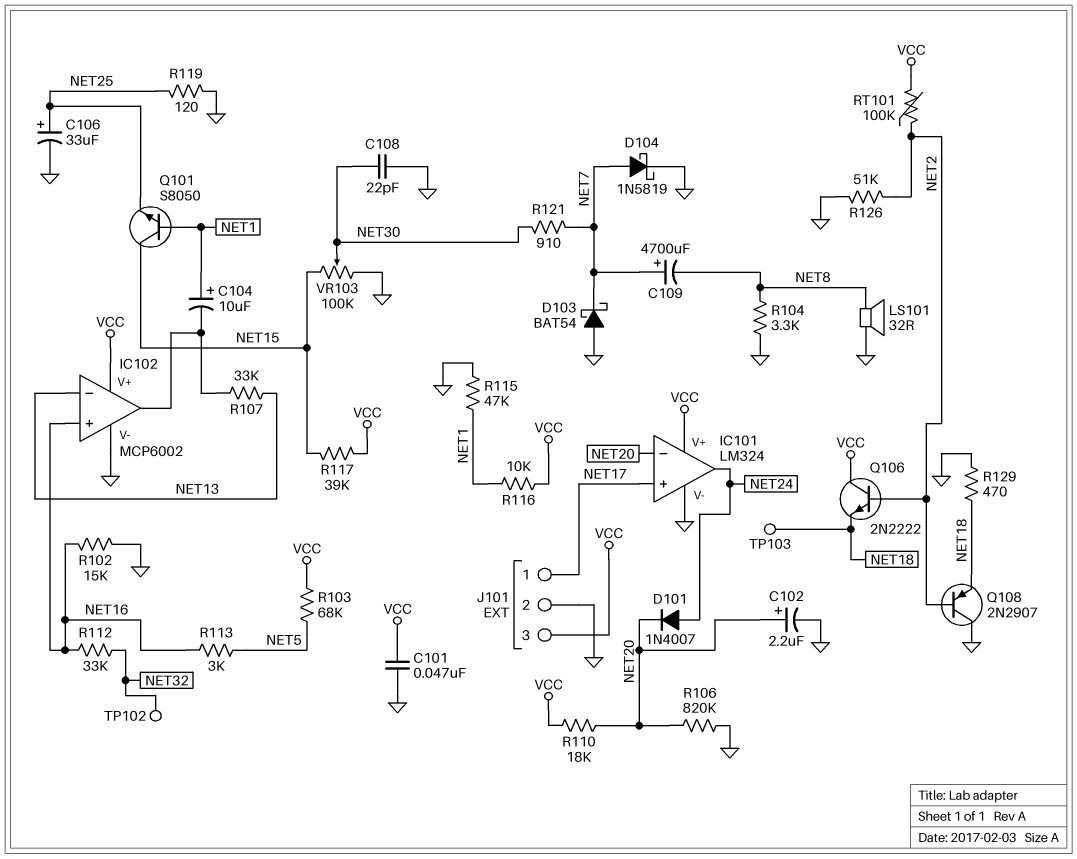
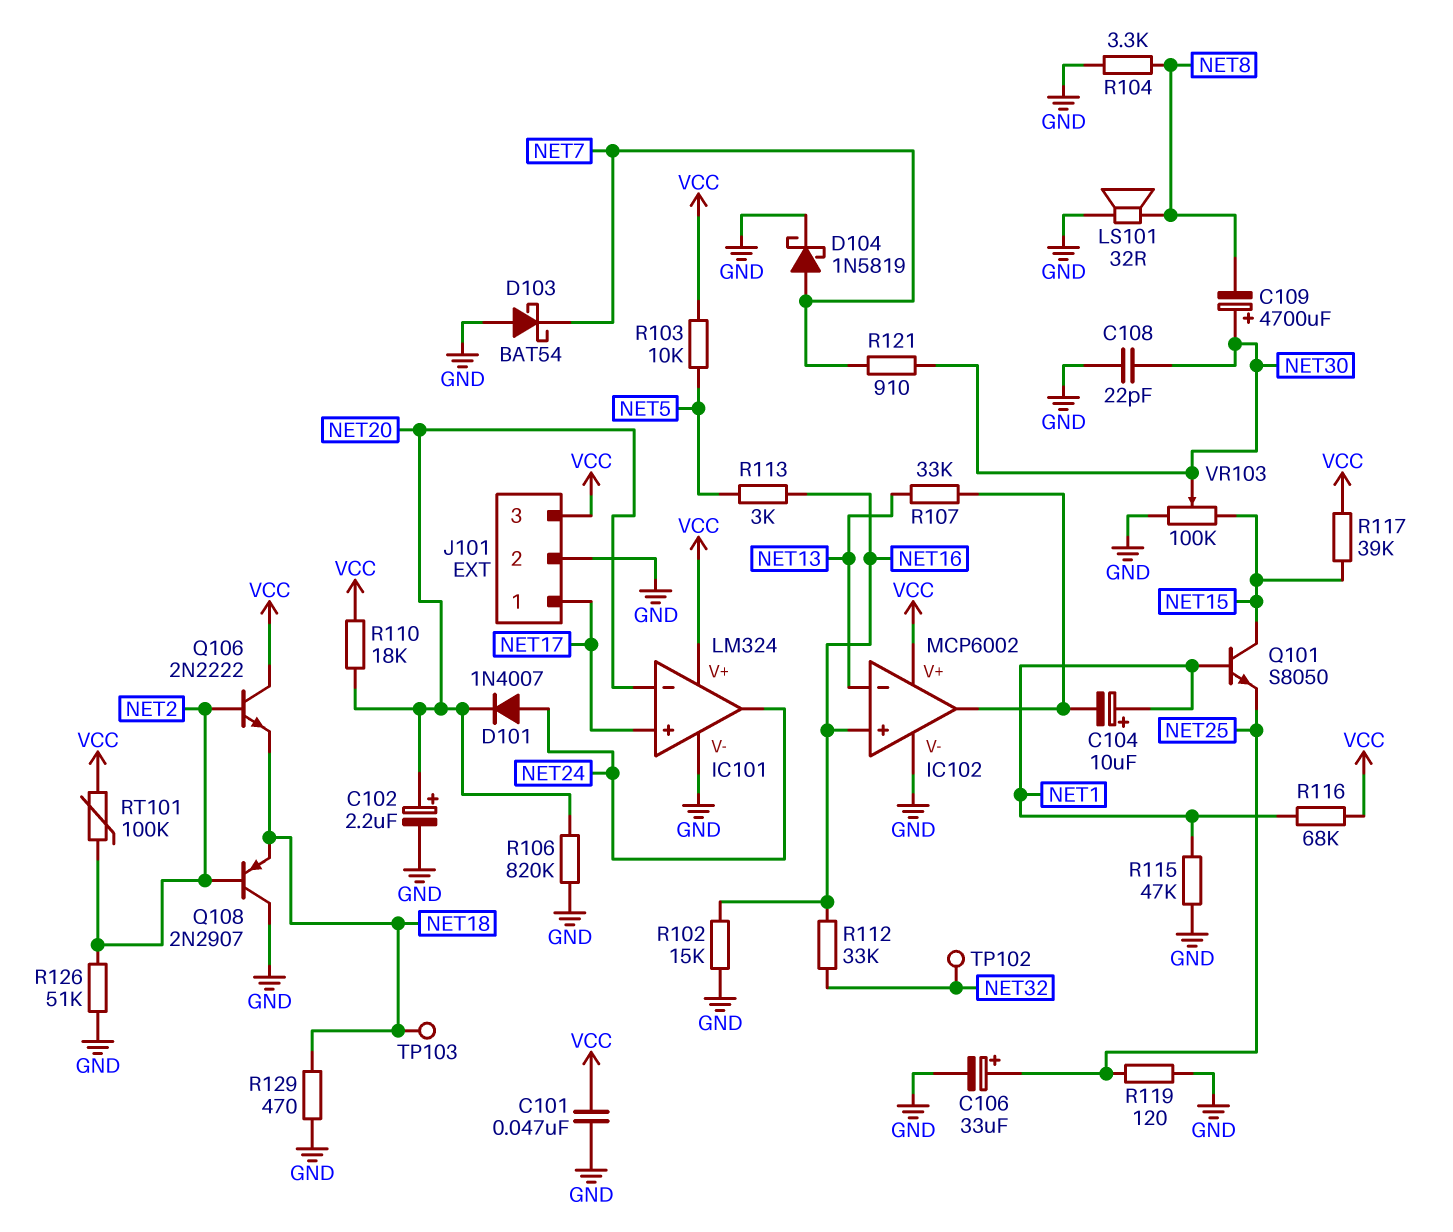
C109: 4700uF (plus NET7, minus NET8) -> 4700uF (plus NET30, minus NET8)
R103: 68k (NET5, VCC) -> 10k (NET5, VCC)
R116: 10k (NET1, VCC) -> 68k (NET1, VCC)

